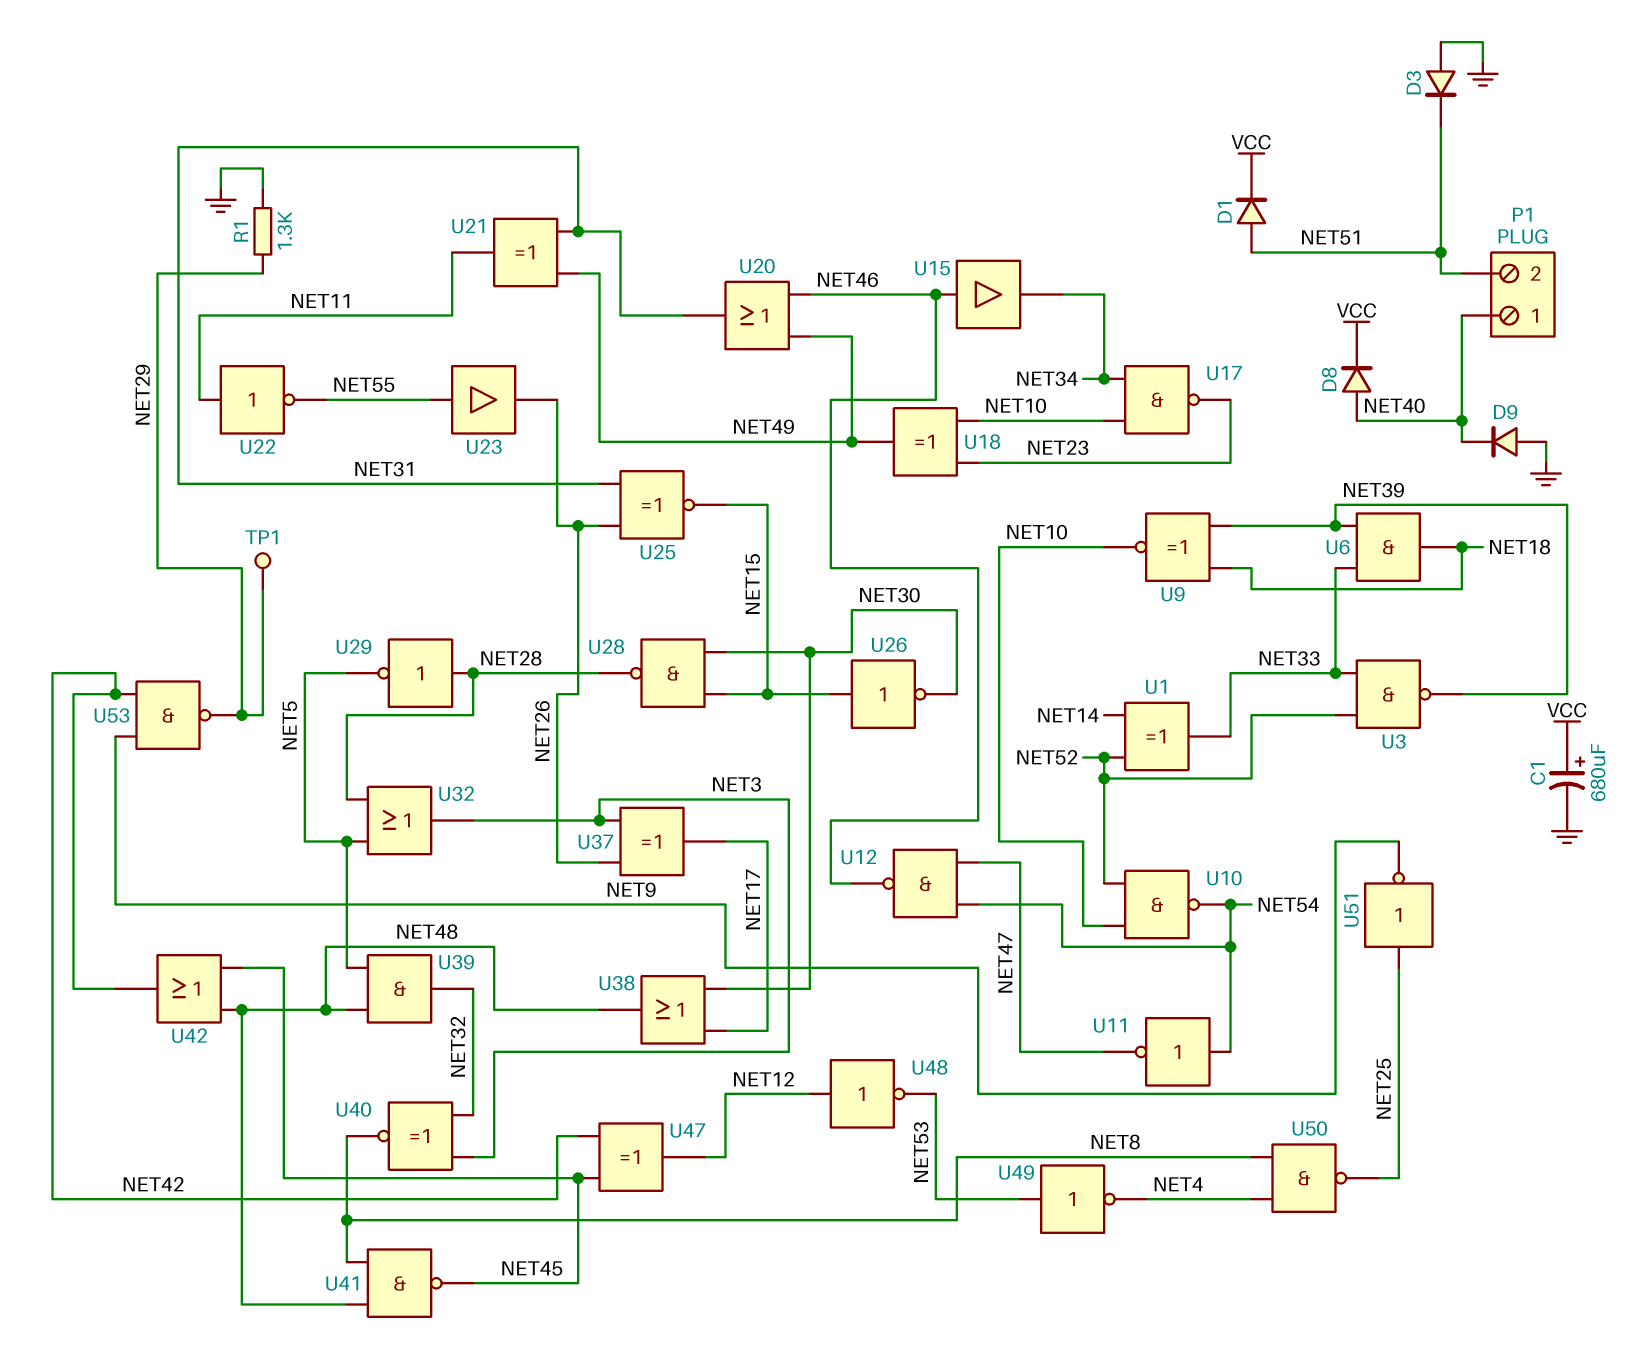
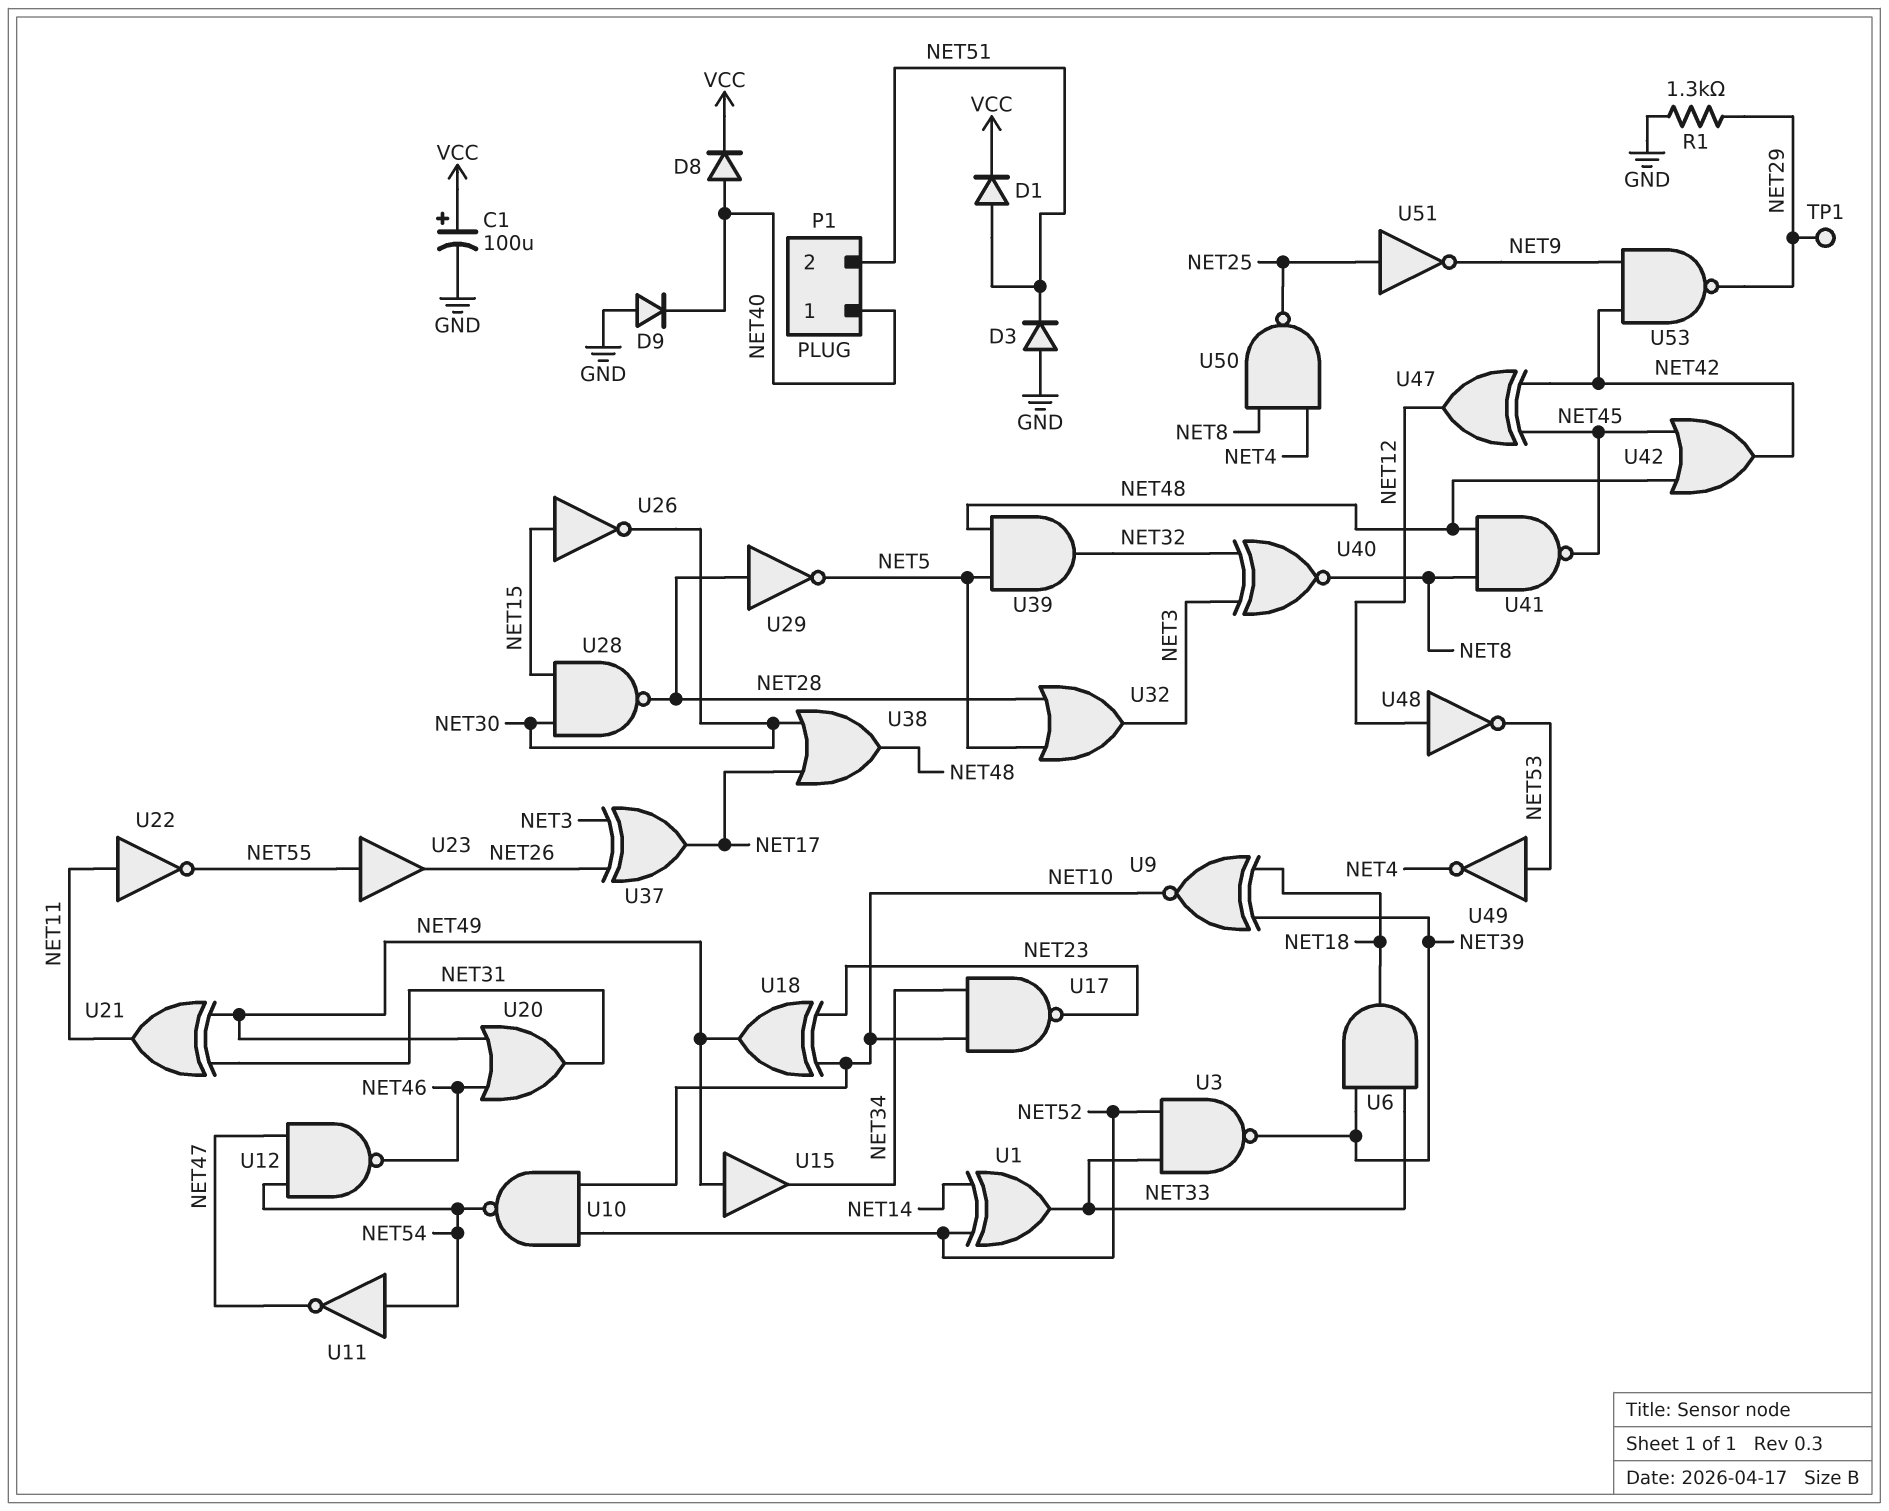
C1: 680uF (plus VCC, minus GND) -> 100uF (plus VCC, minus GND)
U15: buffer (in NET46, out NET34) -> buffer (in NET49, out NET34)
U25: XNOR (in NET26, in NET31, out NET15) -> none

